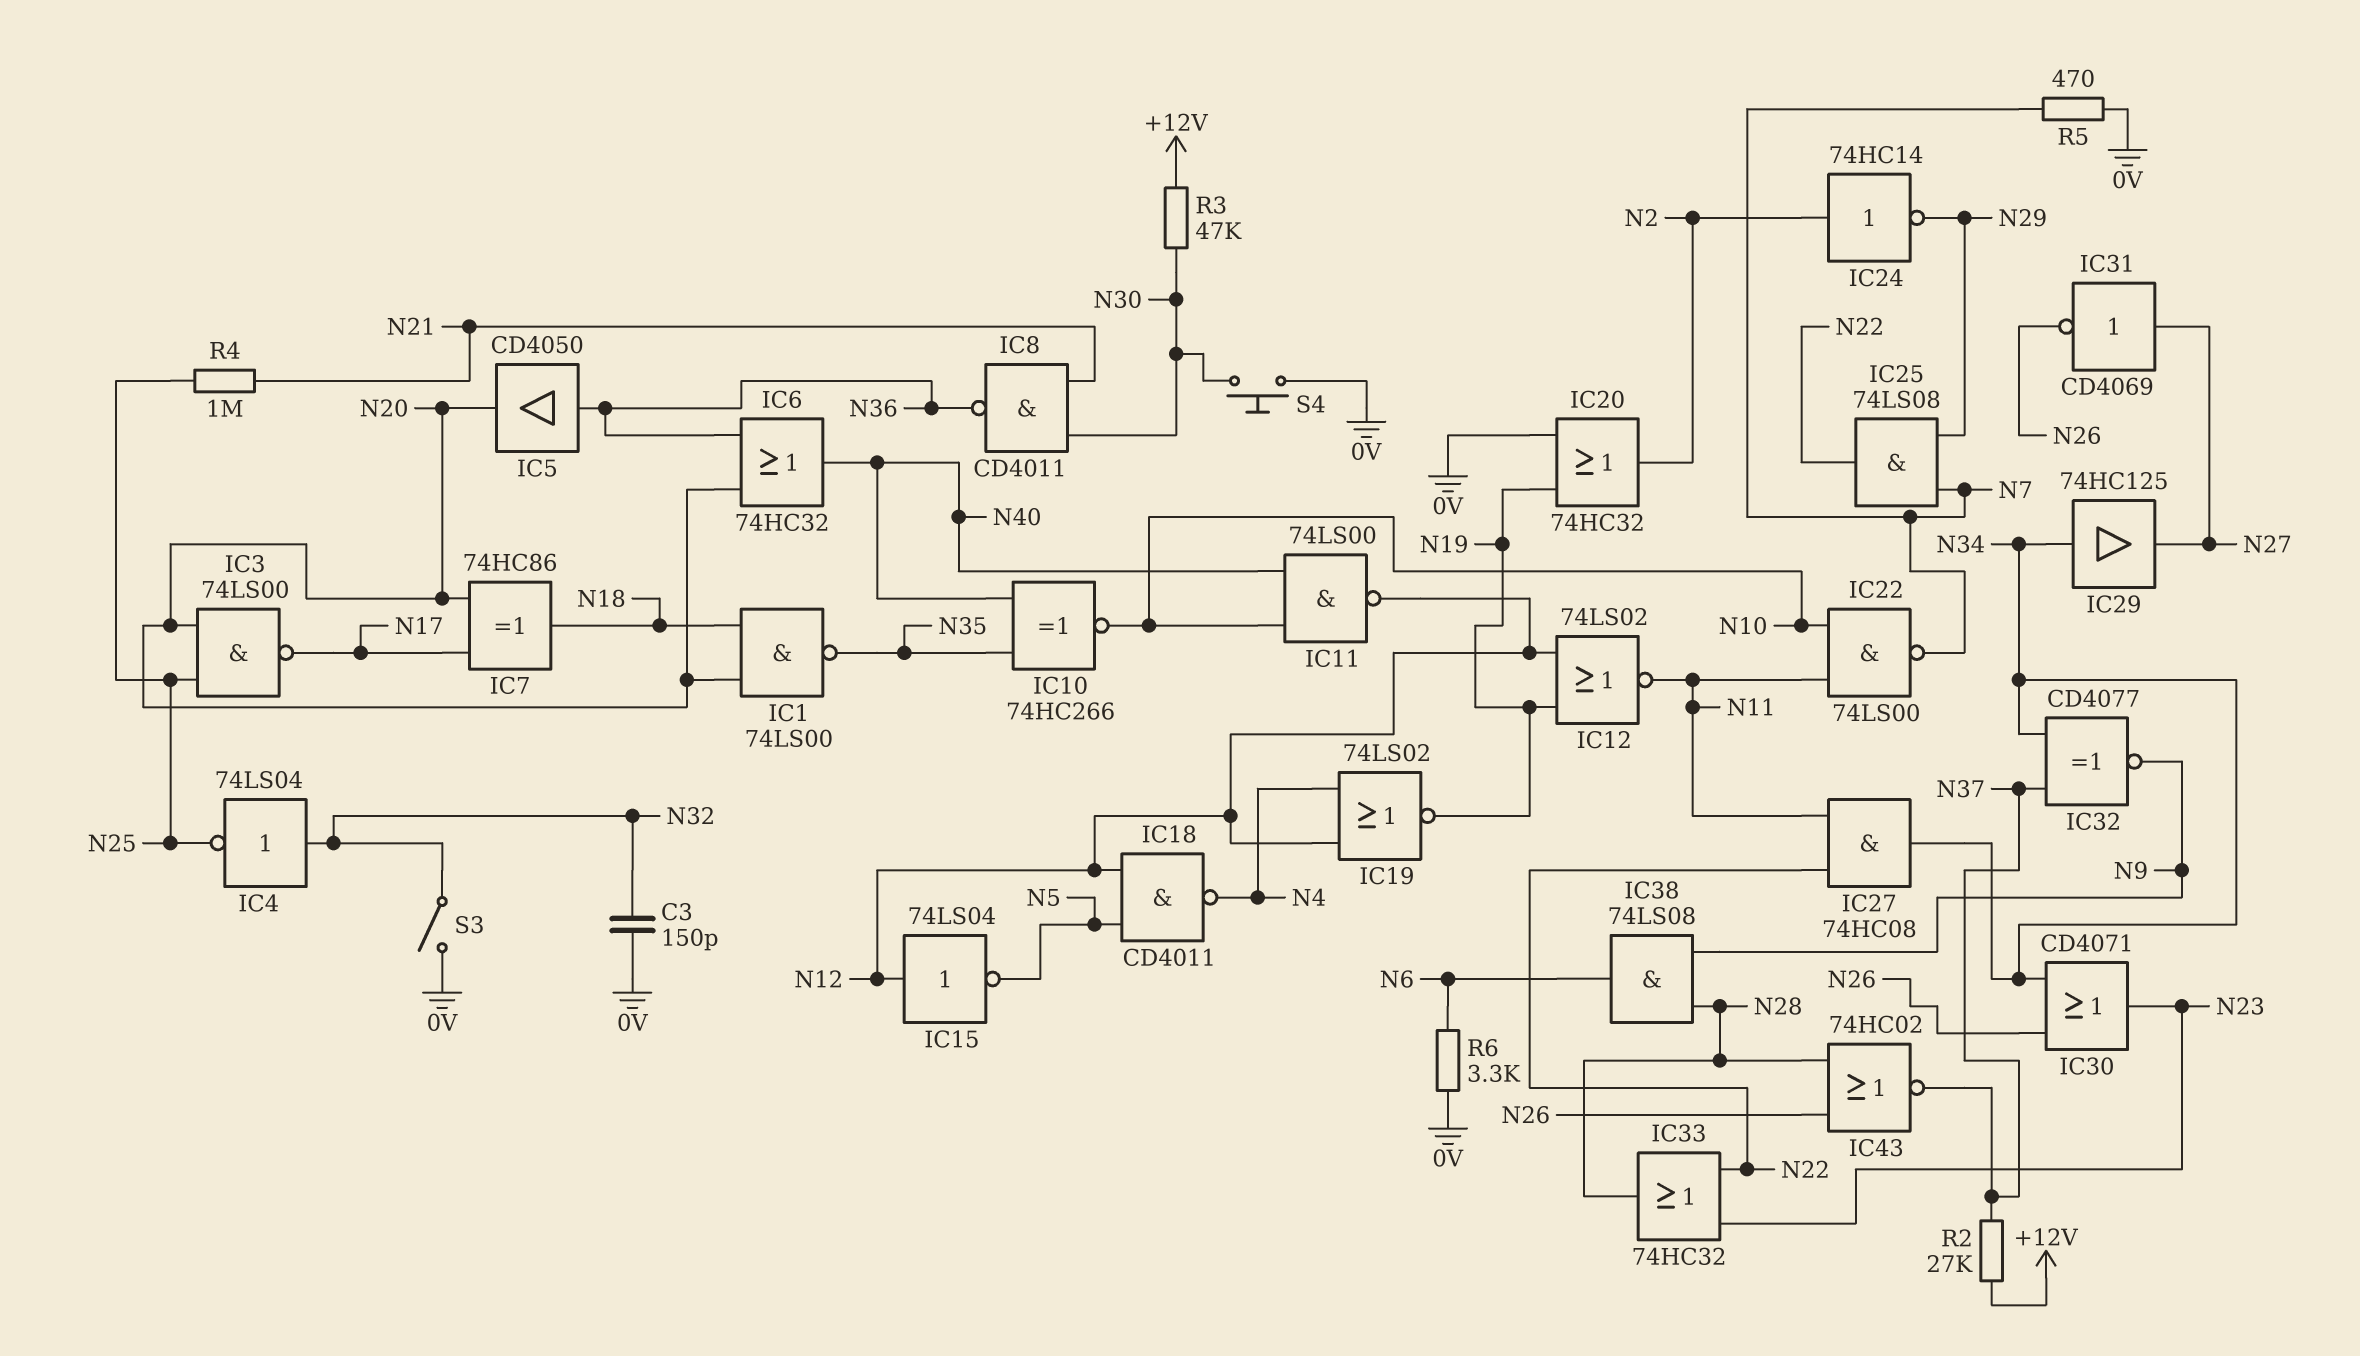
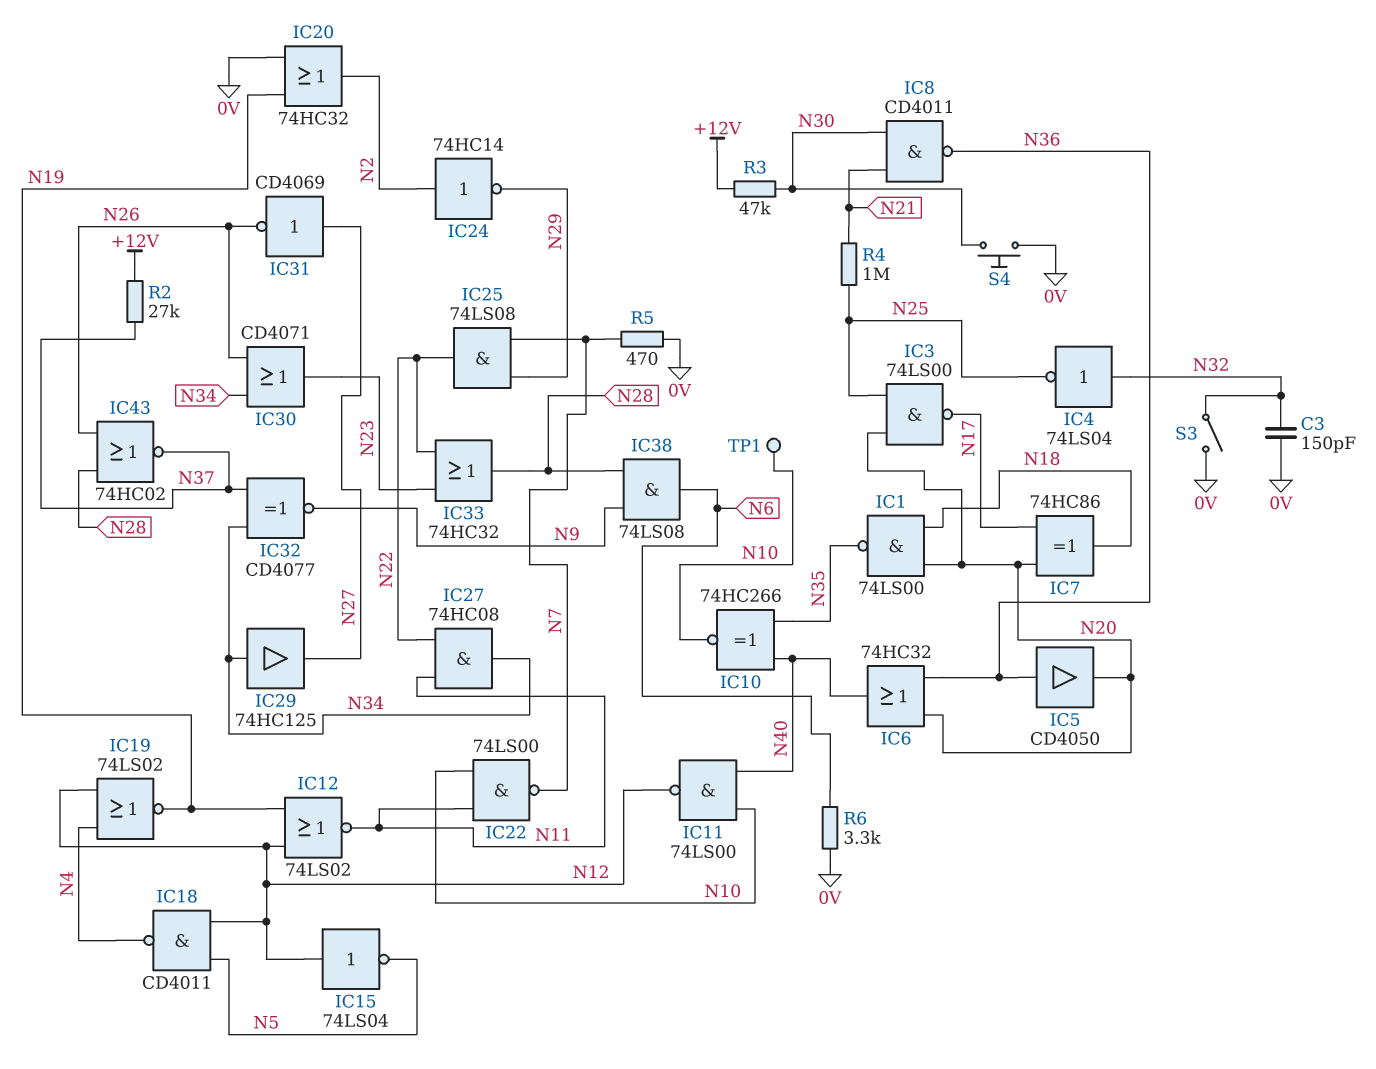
TP1: none -> test point (N10)

